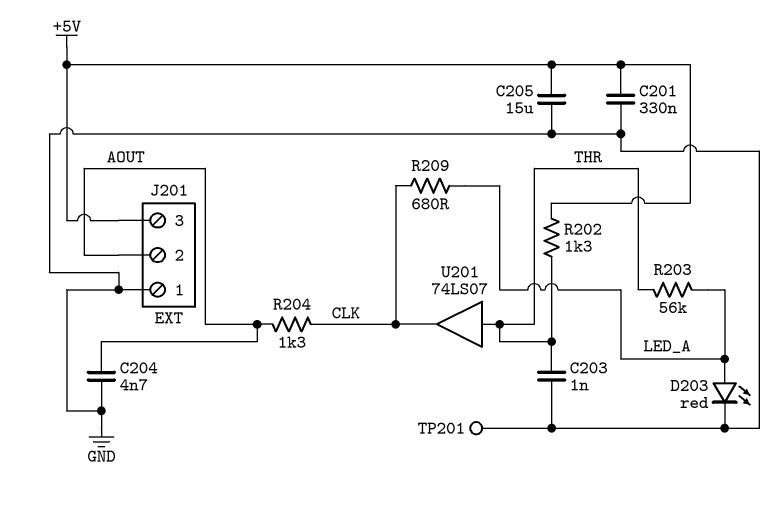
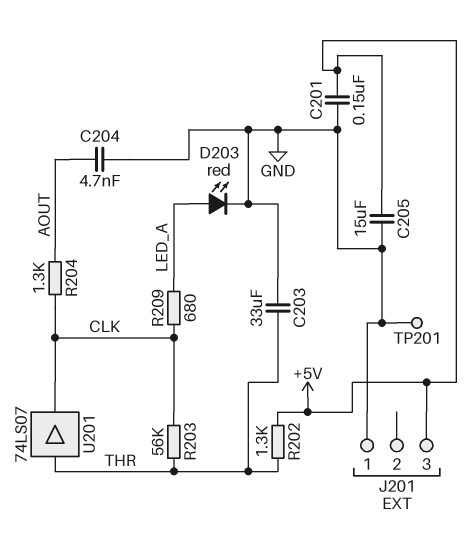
C201: 330nF (+5V, GND) -> 150nF (+5V, GND)
C203: 1nF (GND, THR) -> 33uF (GND, THR)
J201 pin 2: AOUT -> none
R203: 56k (LED_A, THR) -> 56k (CLK, THR)

